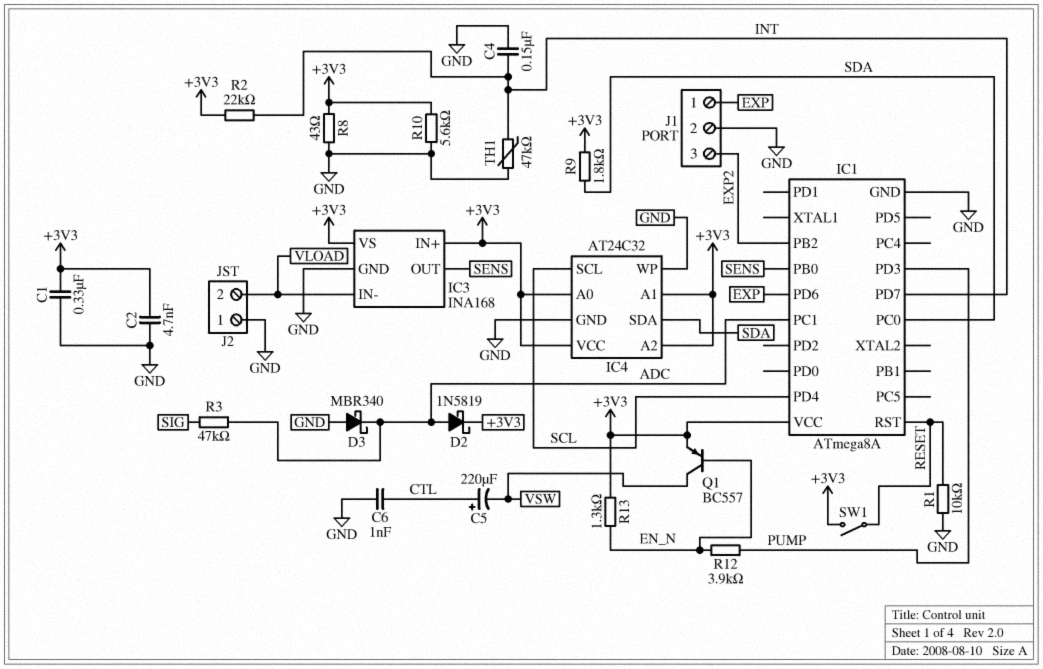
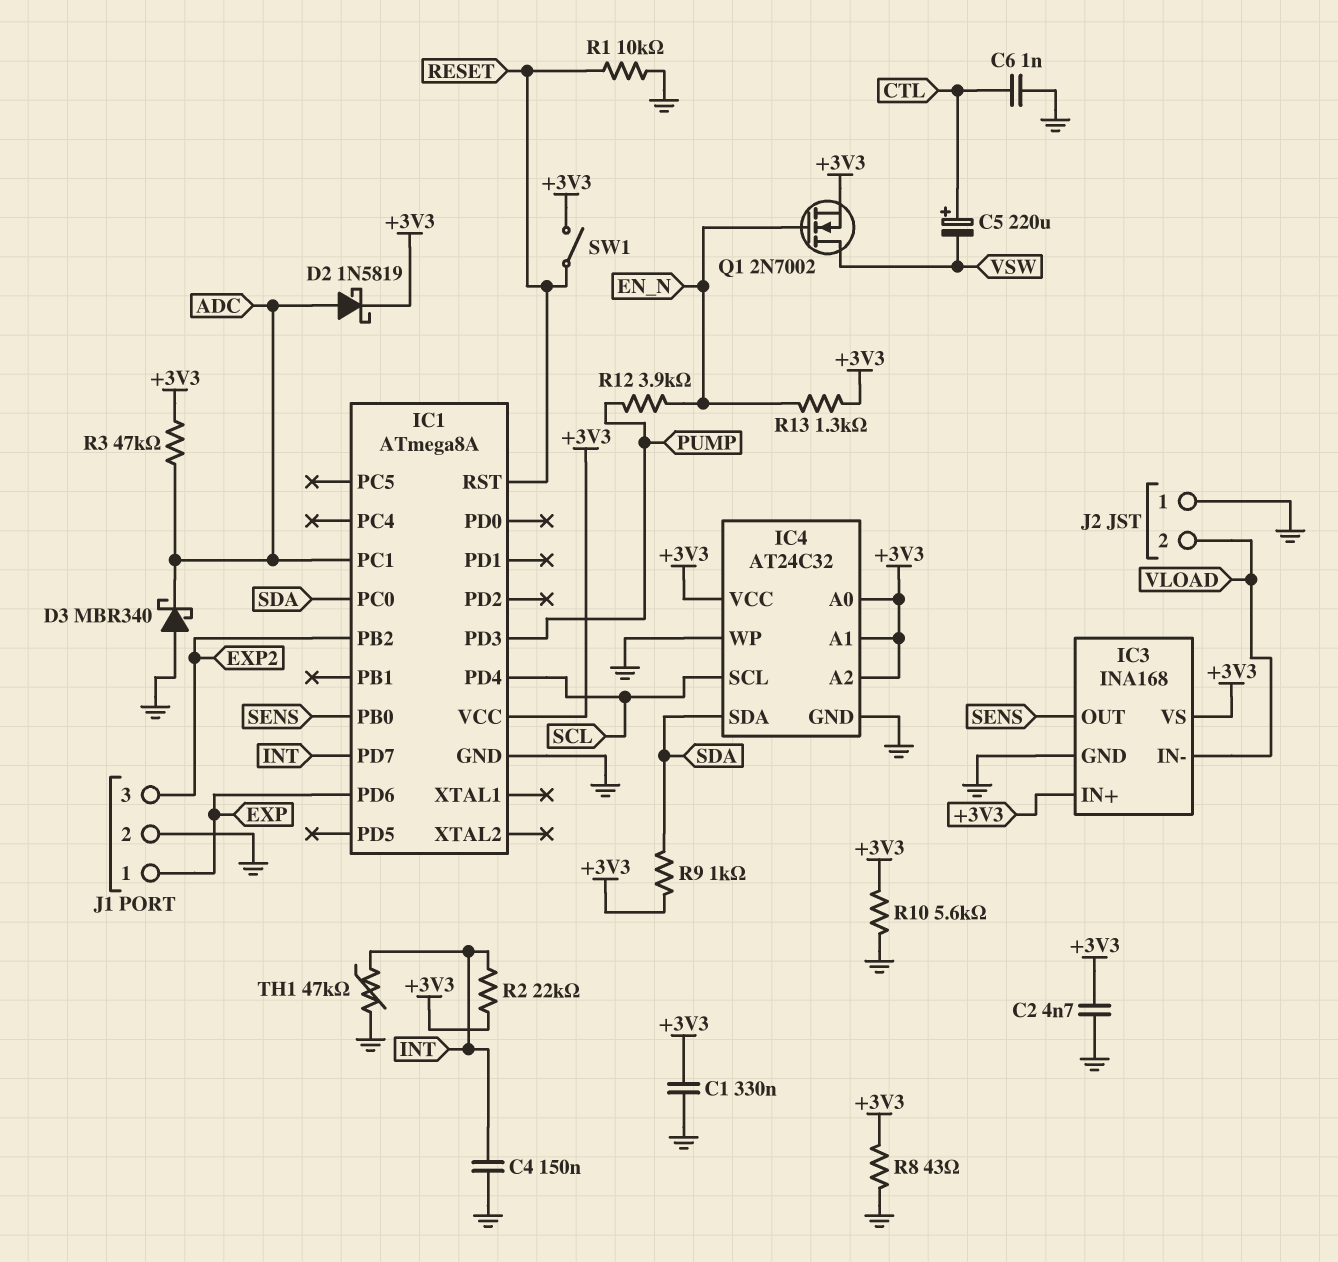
Q1: PNP BC557 (B EN_N, C VSW, E +3V3) -> NMOS 2N7002 (G EN_N, D VSW, S +3V3)
R3: 47k (ADC, SIG) -> 47k (+3V3, ADC)
R9: 1.8k (+3V3, SDA) -> 1k (+3V3, SDA)

